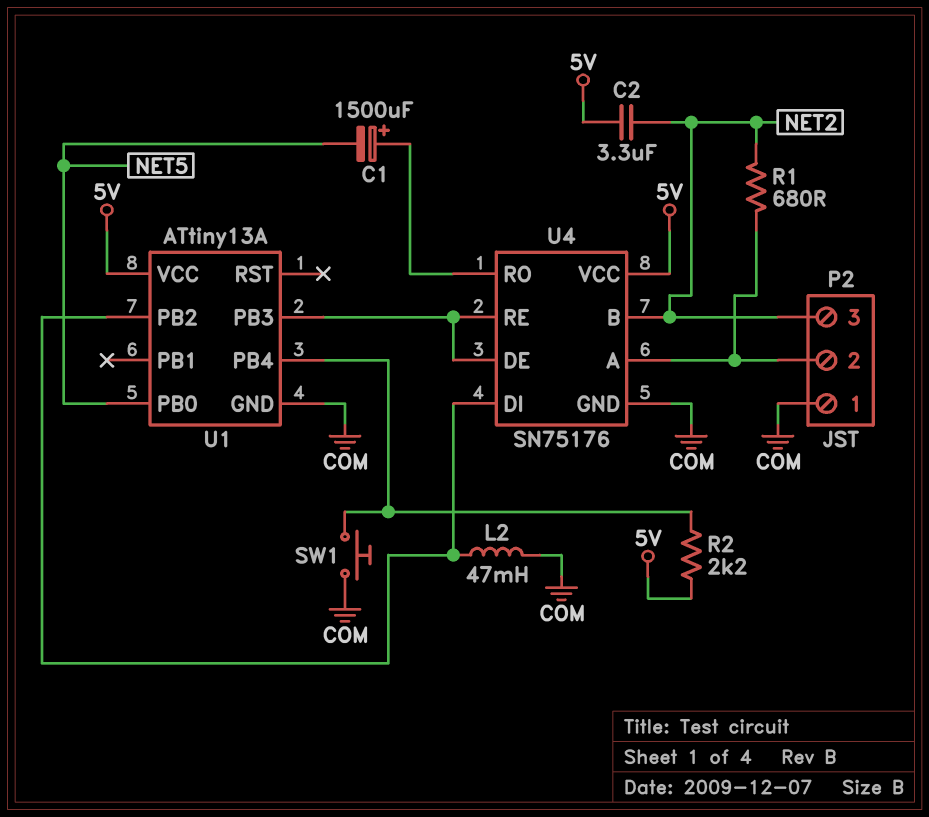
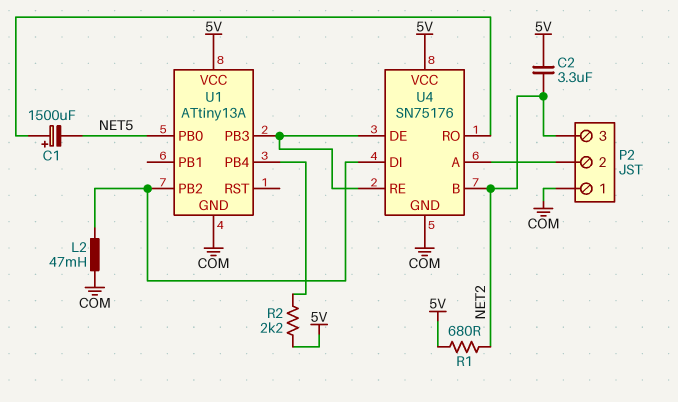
R1: 680 (NET2, P2/2) -> 680 (5V, NET2)
SW1: button (COM, U1/PB4) -> none

